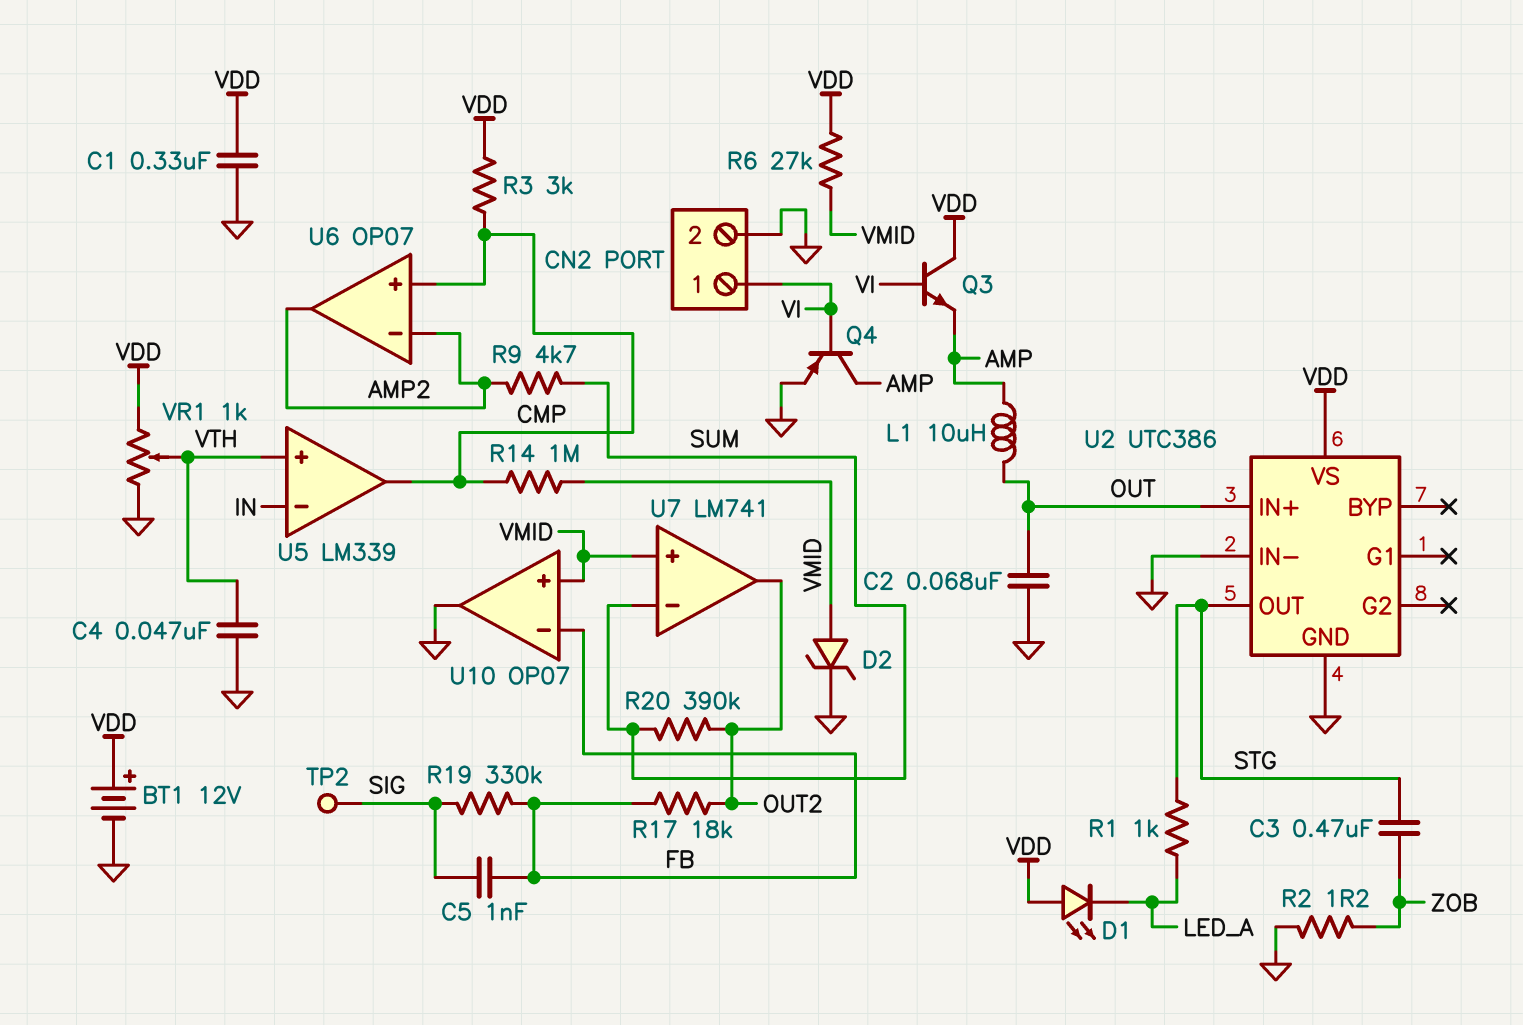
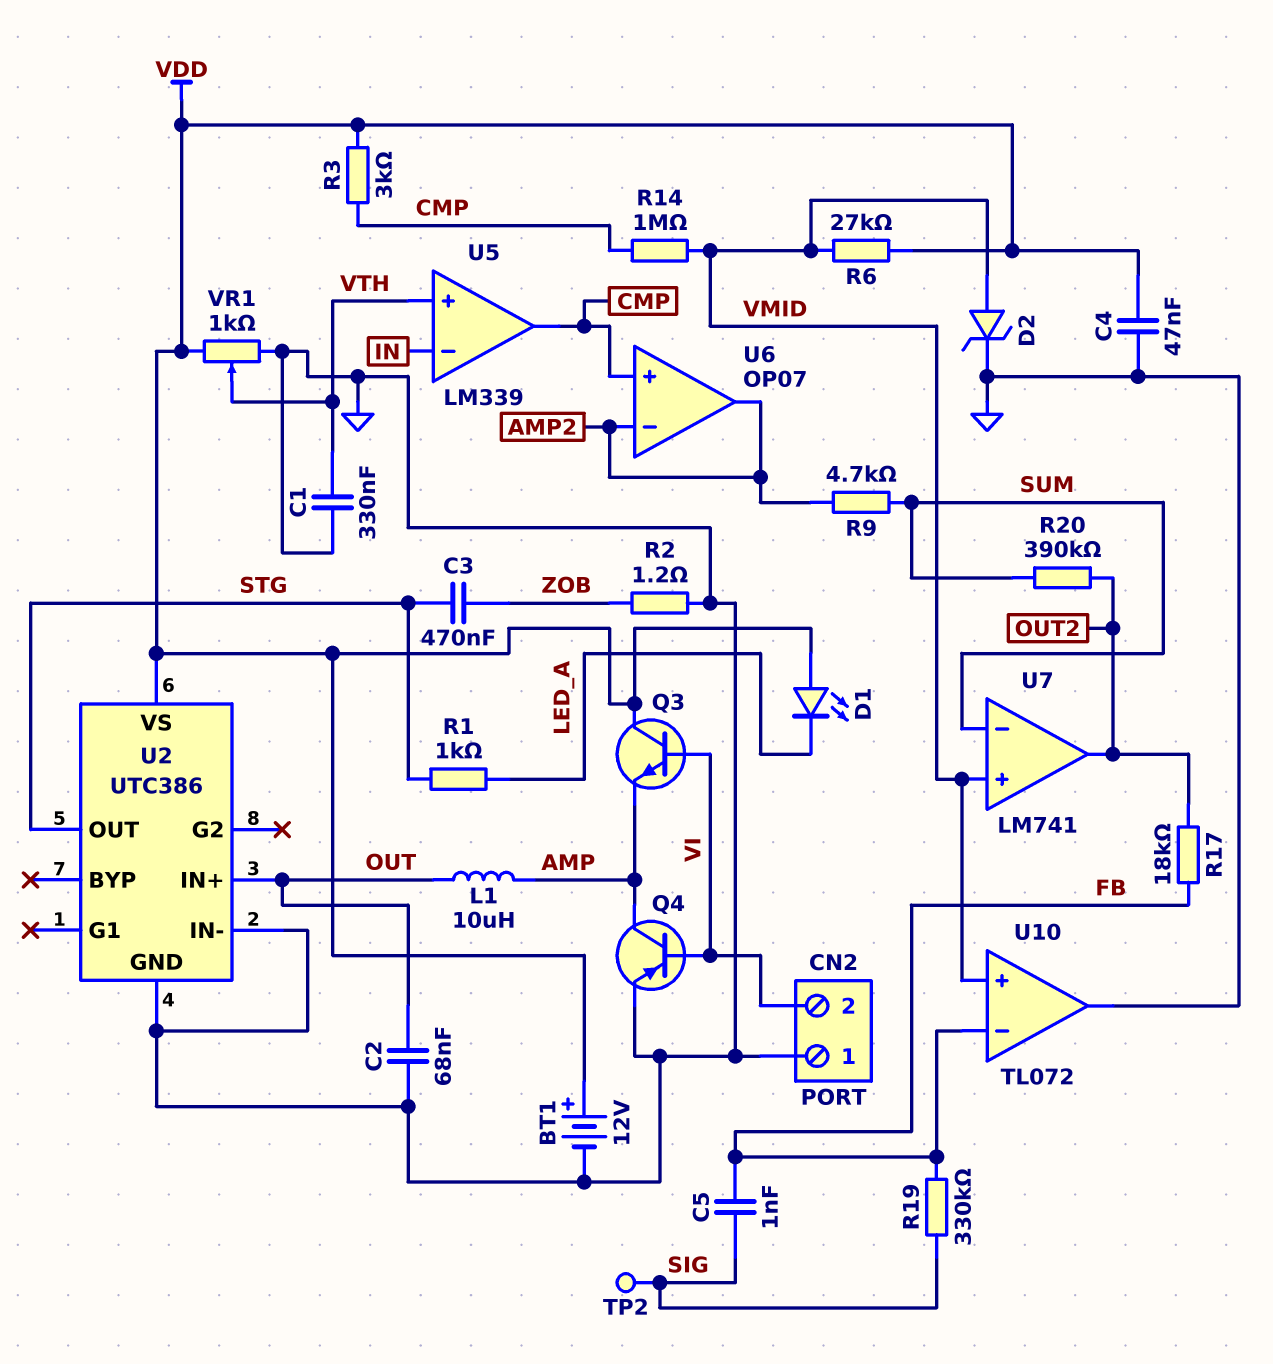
C1: 330nF (GND, VDD) -> 330nF (GND, VTH)
C4: 47nF (GND, VTH) -> 47nF (GND, VDD)
CN2 pin 1: VI -> GND
CN2 pin 2: GND -> VI
U10: OP07 -> TL072

